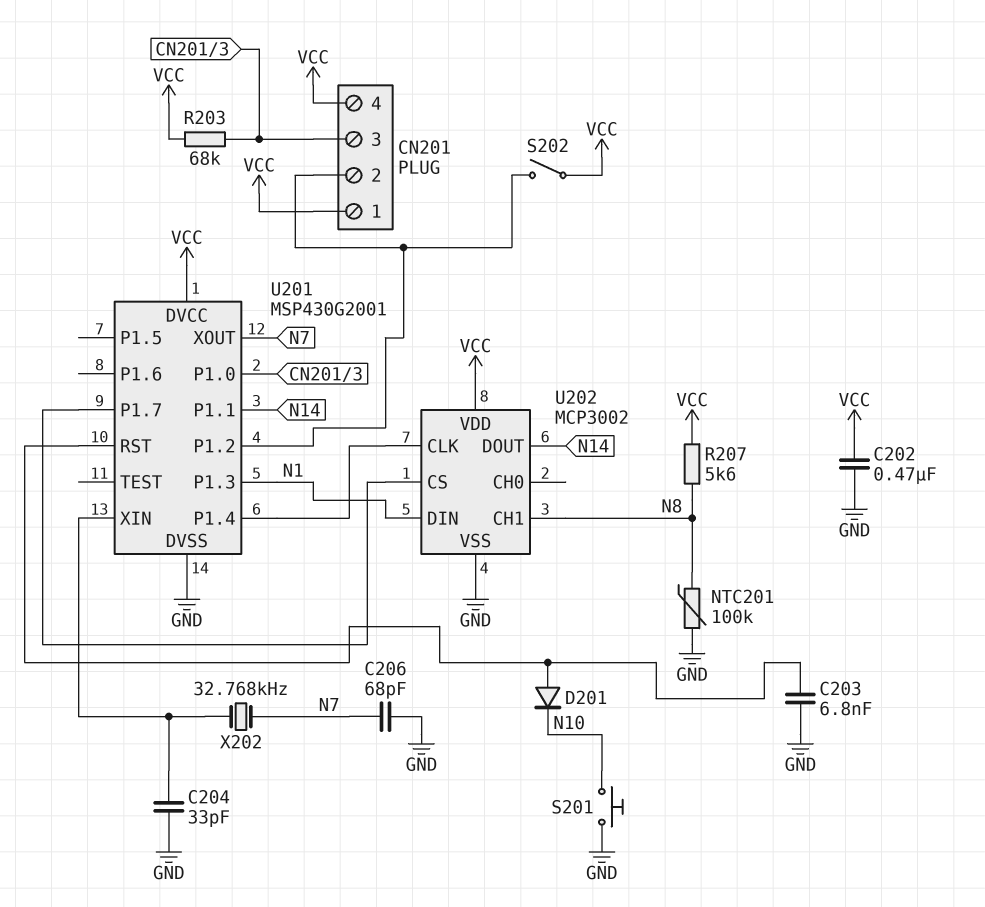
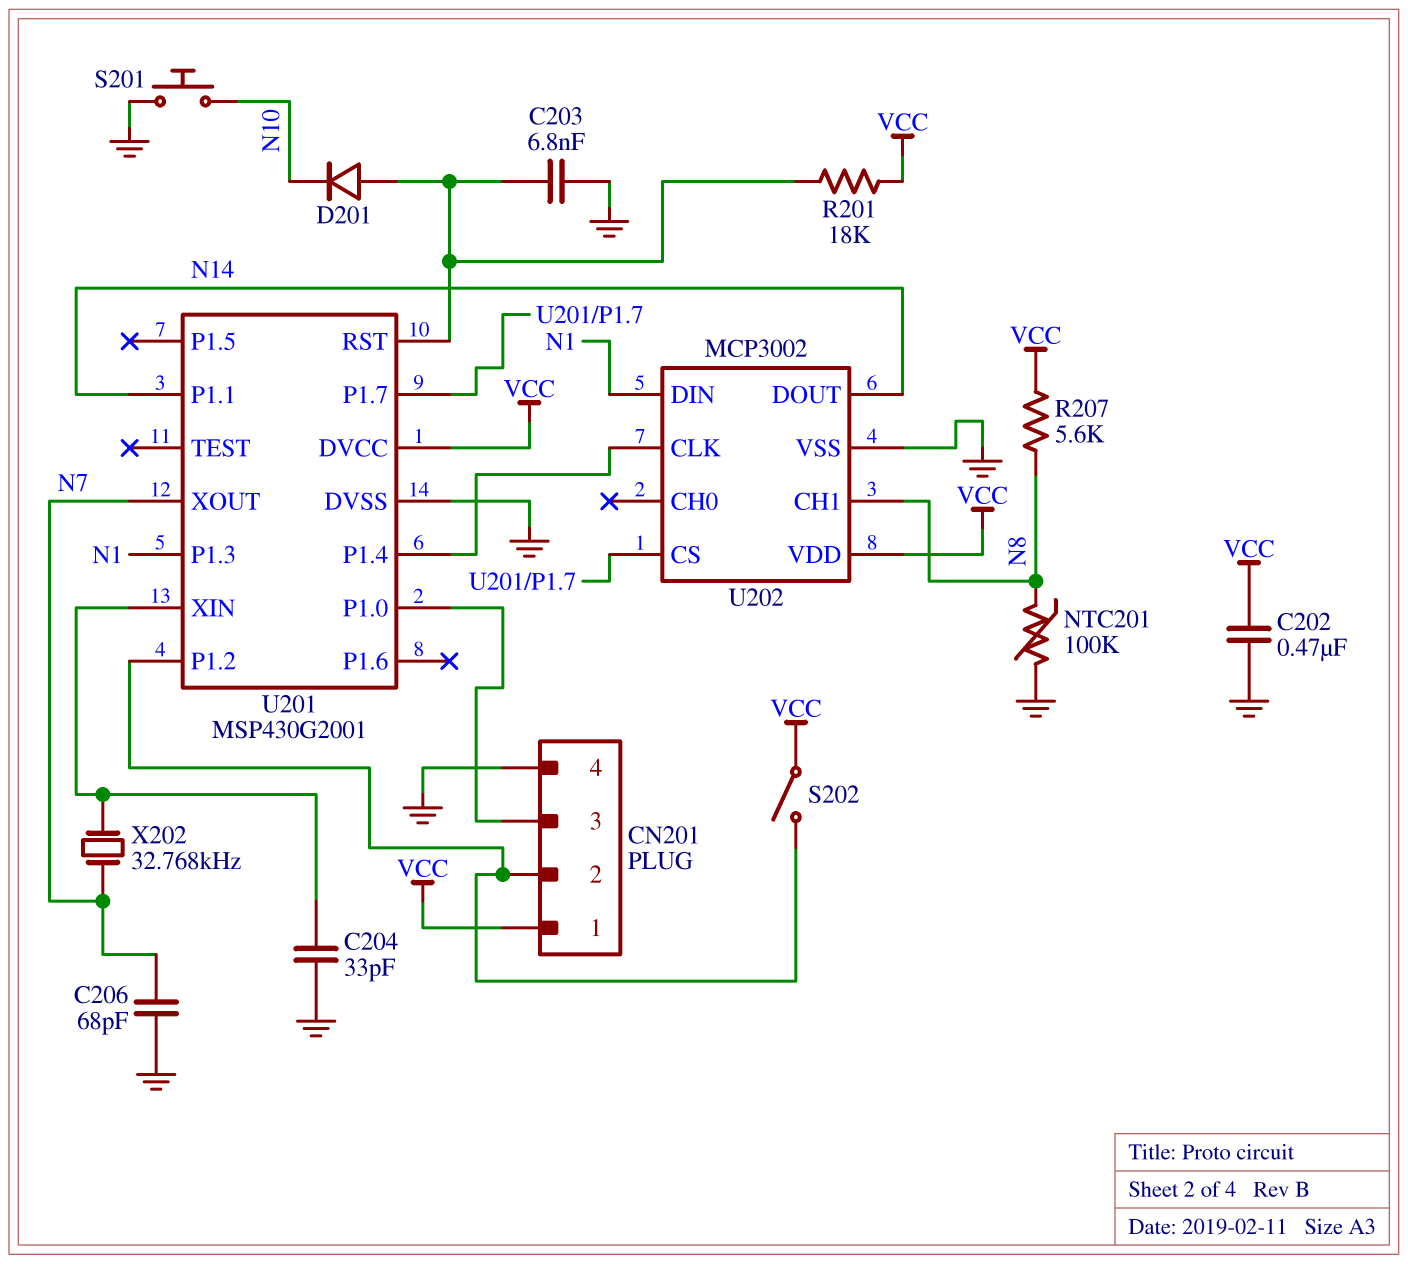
CN201 pin 4: VCC -> GND
R201: none -> 18k (U201/RST, VCC)
R203: 68k (CN201/3, VCC) -> none

